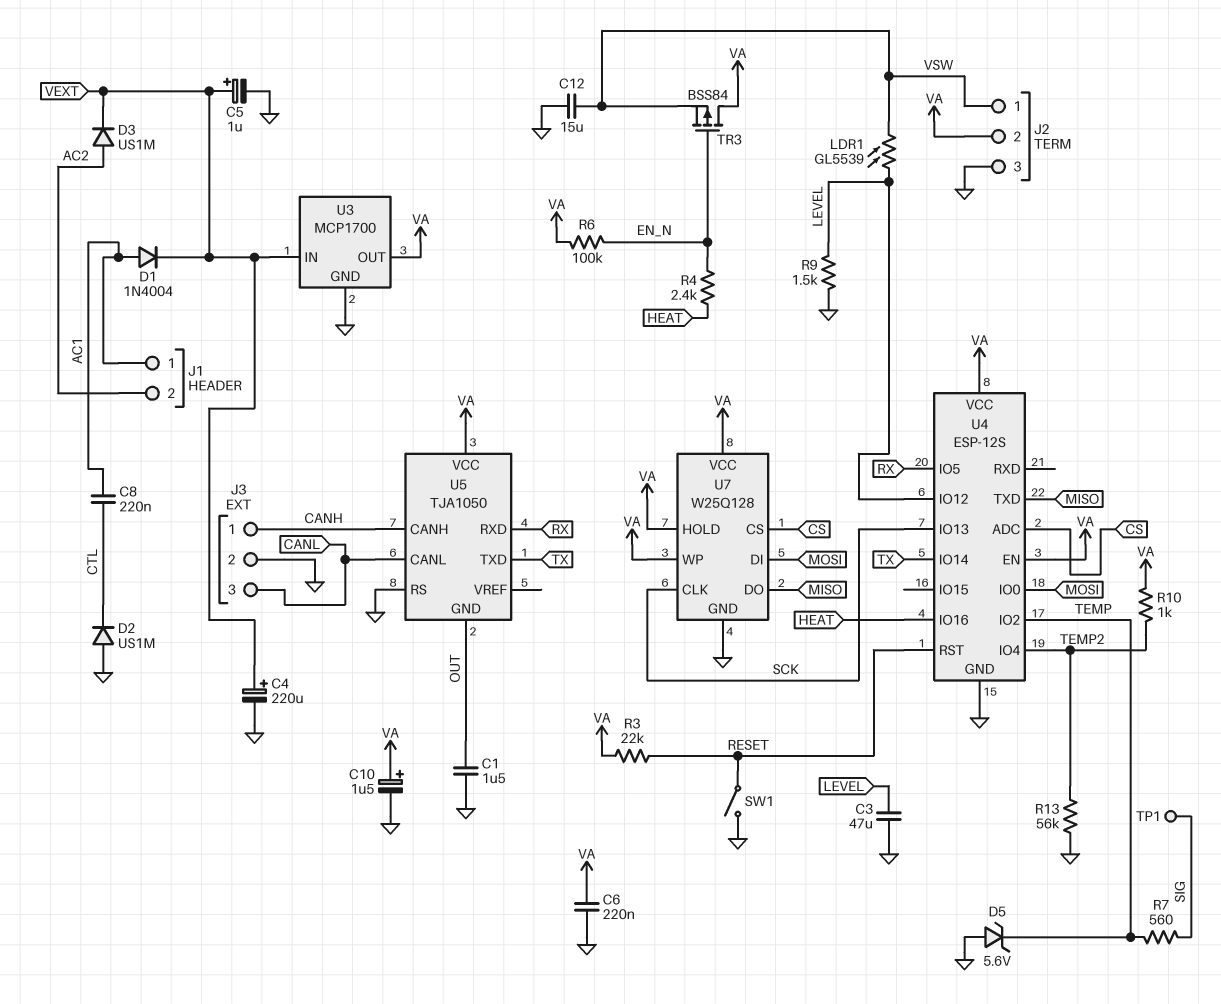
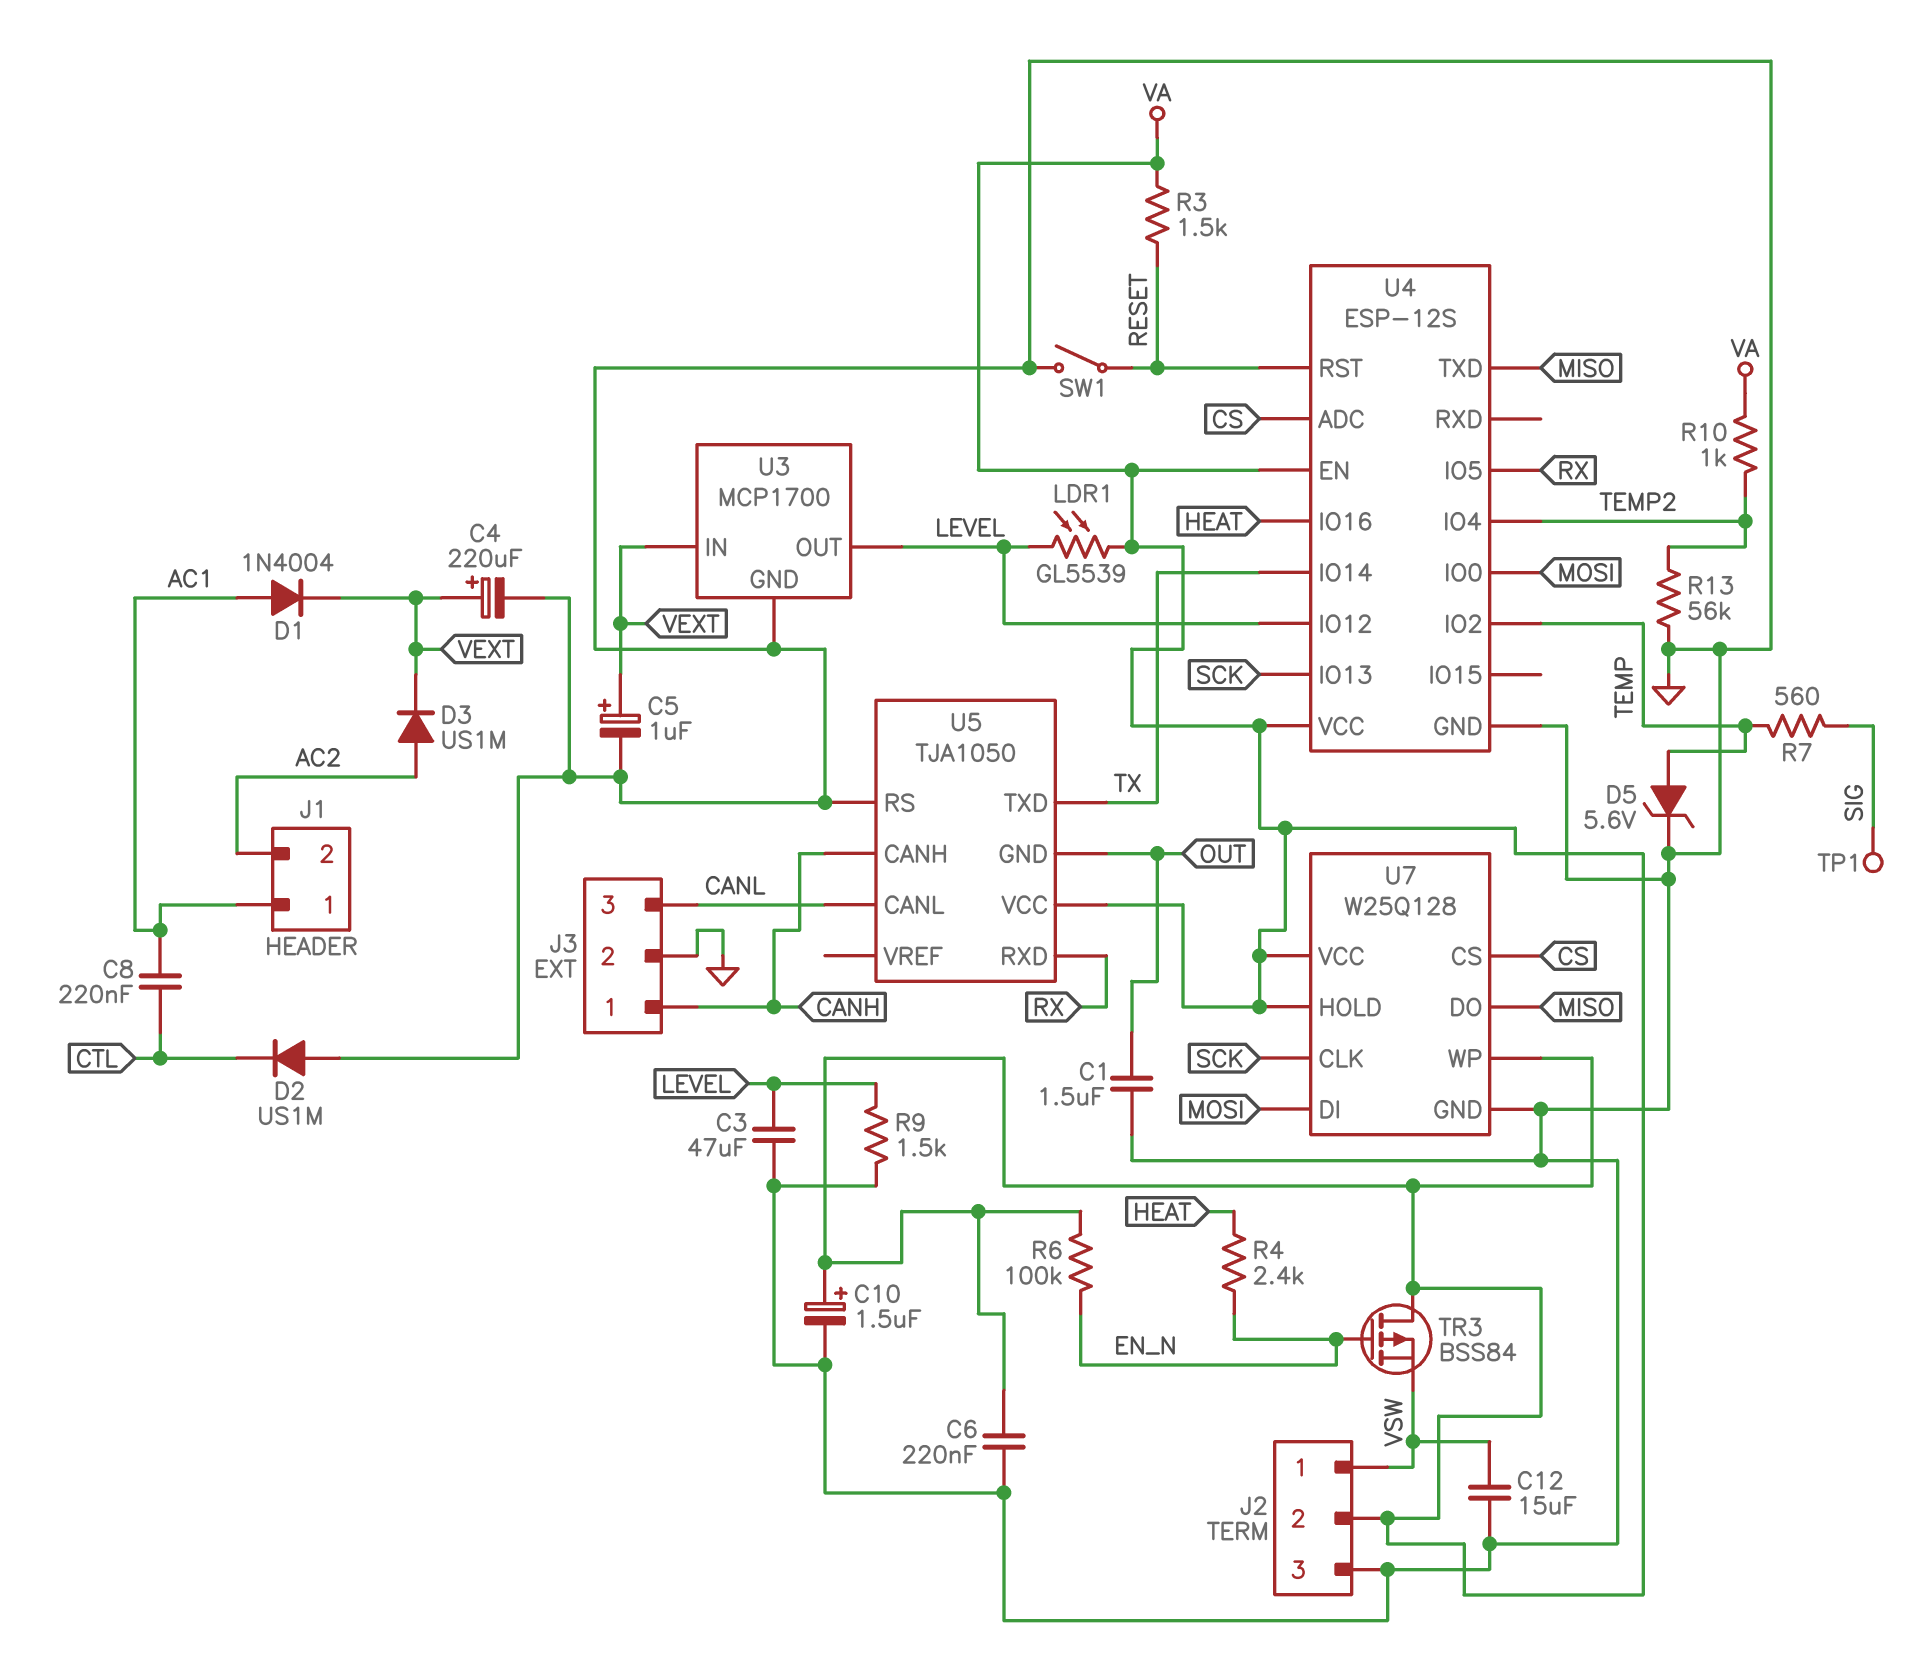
D5: zener 5.6V (A GND, K TEMP) -> zener 5.6V (A TEMP, K GND)
LDR1: GL5539 (LEVEL, VSW) -> GL5539 (LEVEL, VA)
R3: 22k (RESET, VA) -> 1.5k (RESET, VA)
U3 pin OUT: VA -> LEVEL

